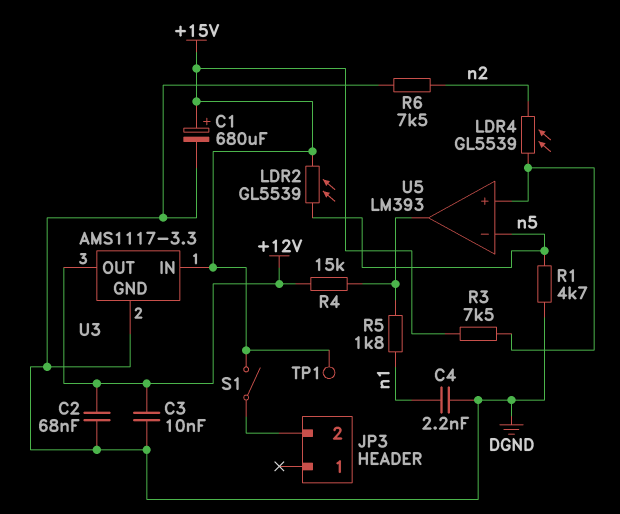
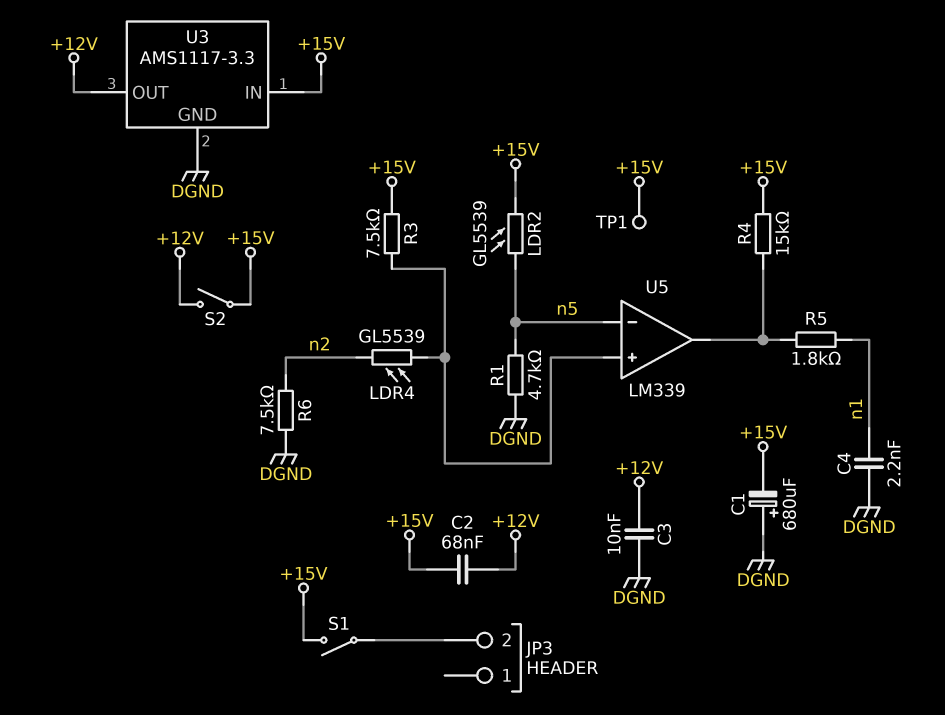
C1: 680uF (plus +15V, minus DGND) -> 680uF (plus DGND, minus +15V)
C2: 68nF (+12V, DGND) -> 68nF (+12V, +15V)
R4: 15k (+12V, U5/out) -> 15k (+15V, U5/out)
S2: none -> switch (+12V, +15V)
U5: LM393 -> LM339

